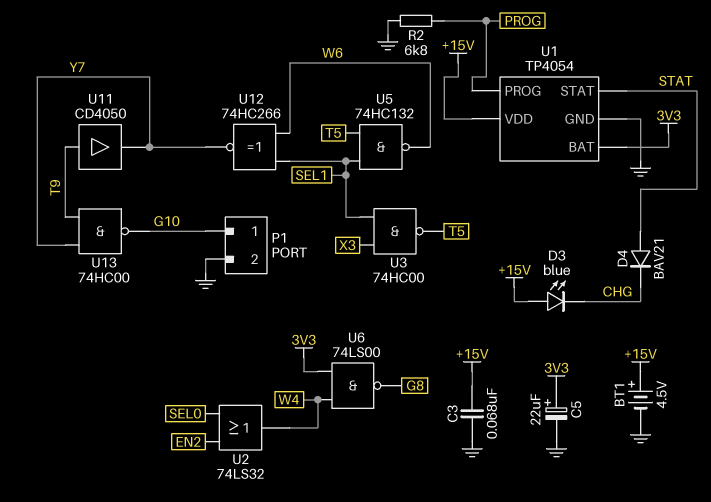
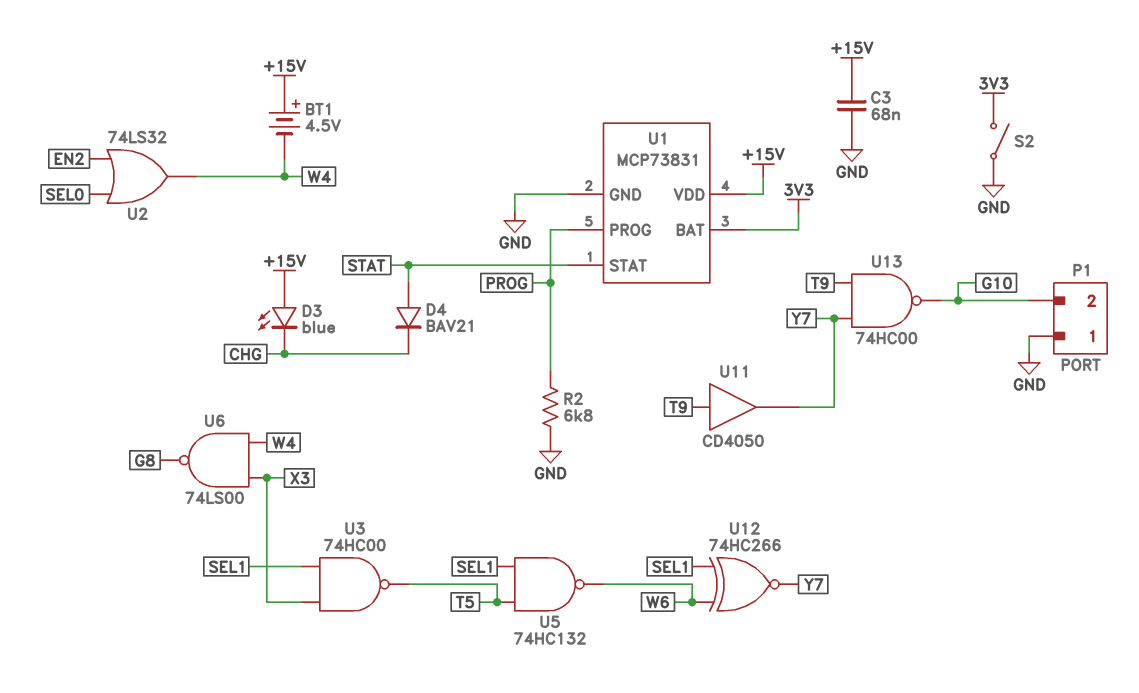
BT1: 4.5V (plus +15V, minus GND) -> 4.5V (plus +15V, minus W4)
C5: 22uF (plus 3V3, minus GND) -> none
P1 pin 1: G10 -> GND
P1 pin 2: GND -> G10
S2: none -> switch (3V3, GND)
U1: TP4054 -> MCP73831
U6: NAND 74LS00 (in 3V3, in W4, out G8) -> NAND 74LS00 (in W4, in X3, out G8)

